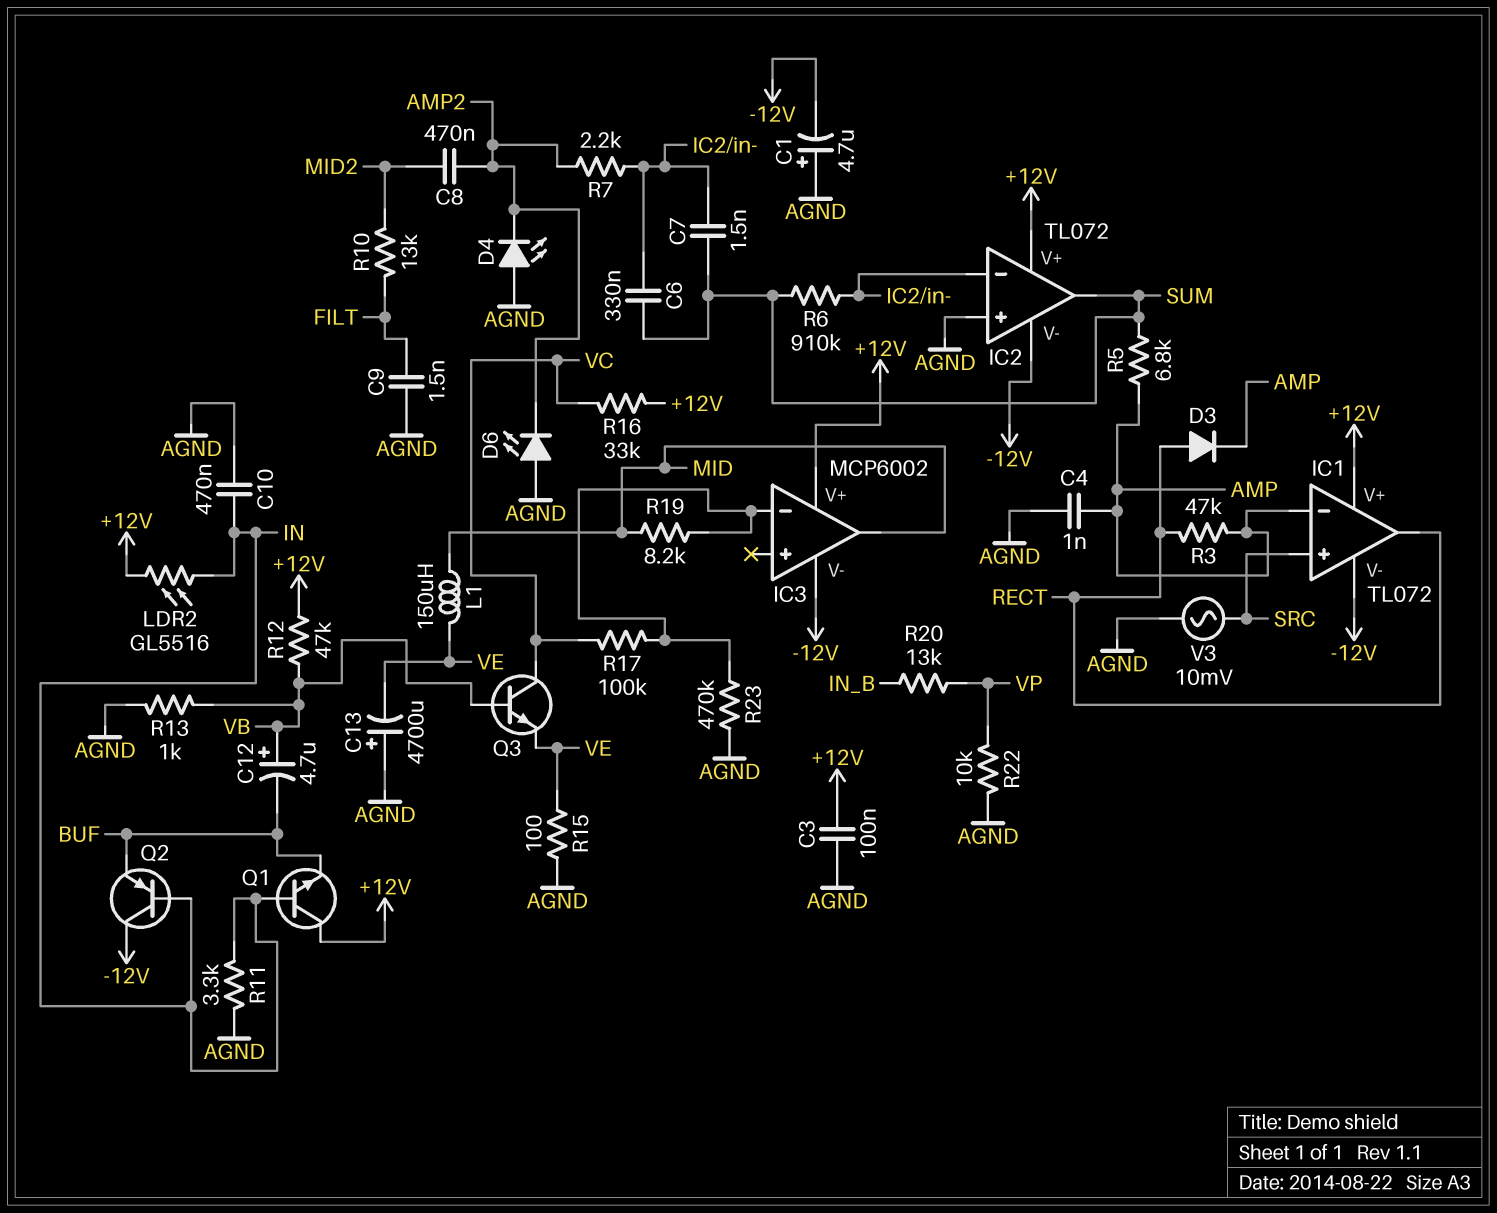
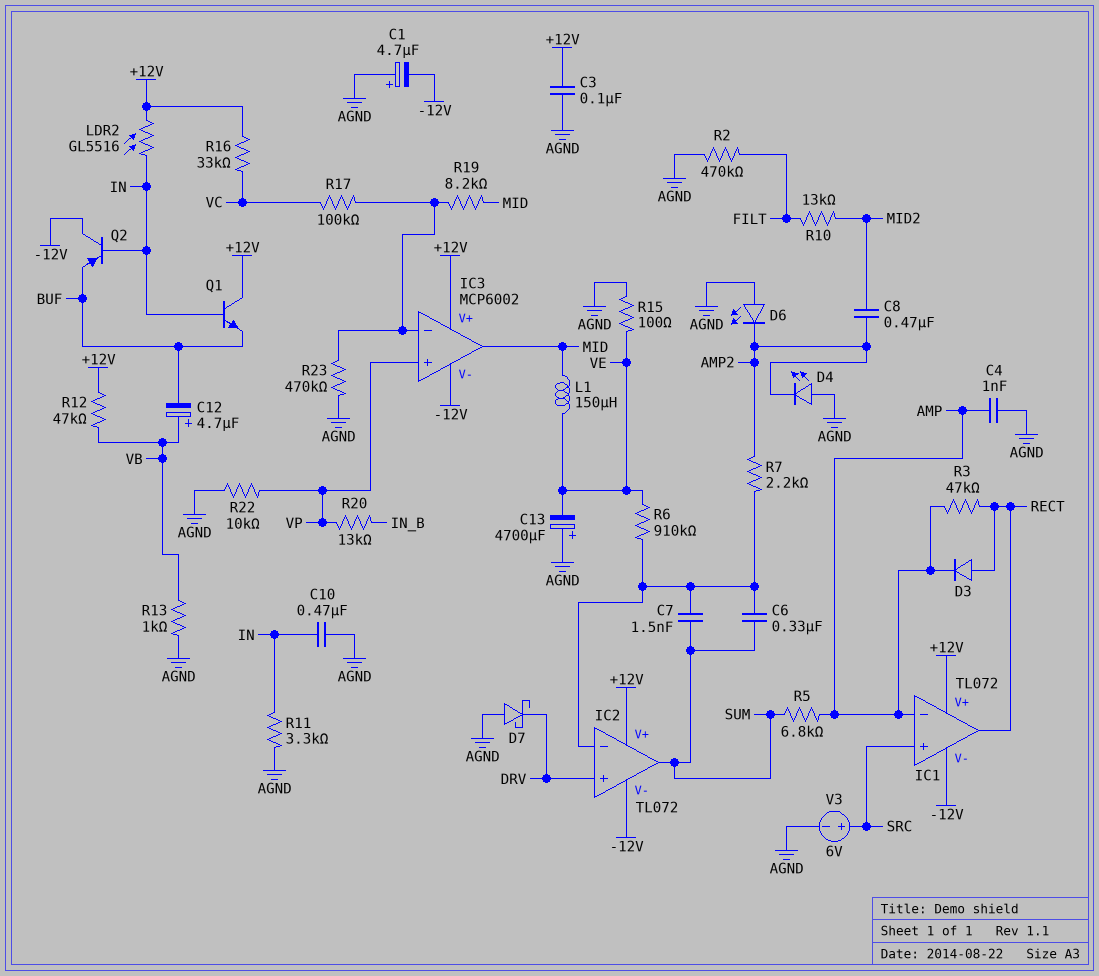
C9: 1.5nF (AGND, FILT) -> none
D7: none -> schottky (A AGND, K DRV)
IC2 pin in+: AGND -> DRV
IC3 pin in+: none -> VP
Q3: NPN (B VB, C VC, E VE) -> none
R2: none -> 470k (AGND, FILT)
R6: 910k (IC2/in-, SUM) -> 910k (IC2/in-, VE)
V3: AC 10mV (AGND, SRC) -> 6V (plus SRC, minus AGND)

